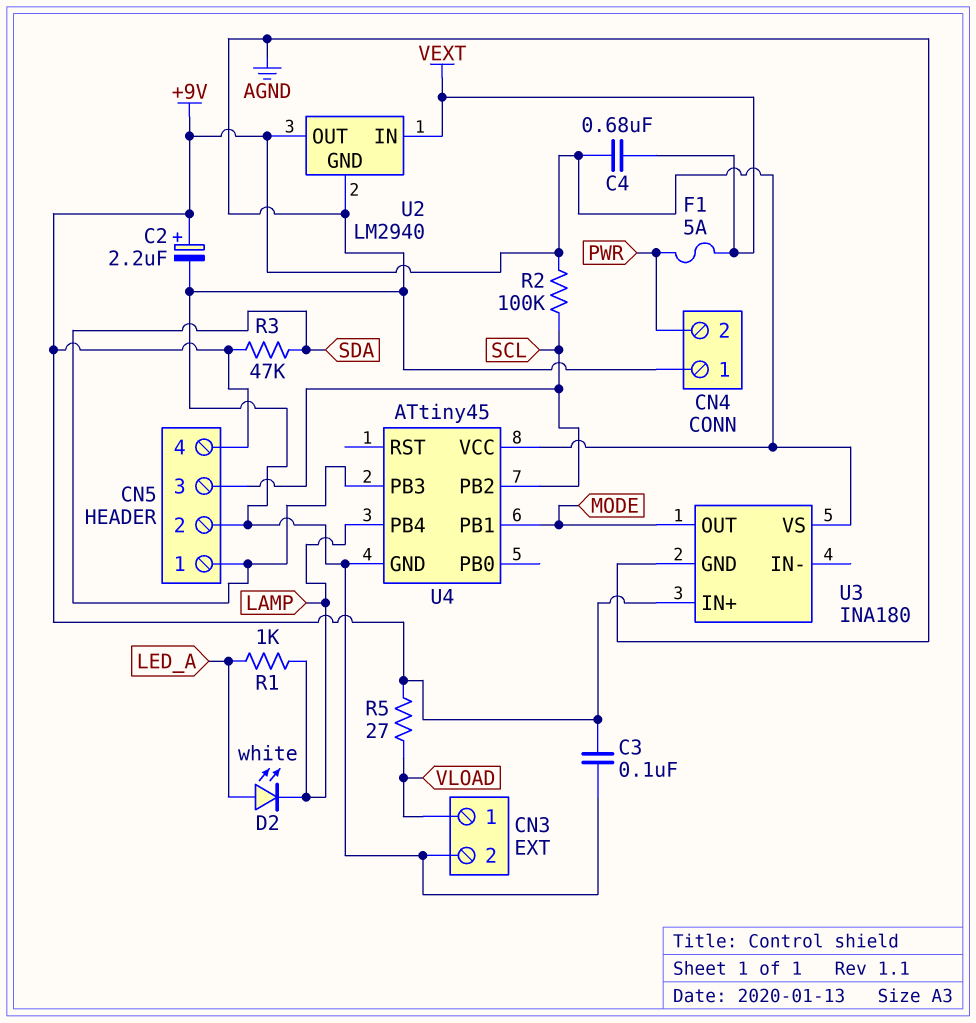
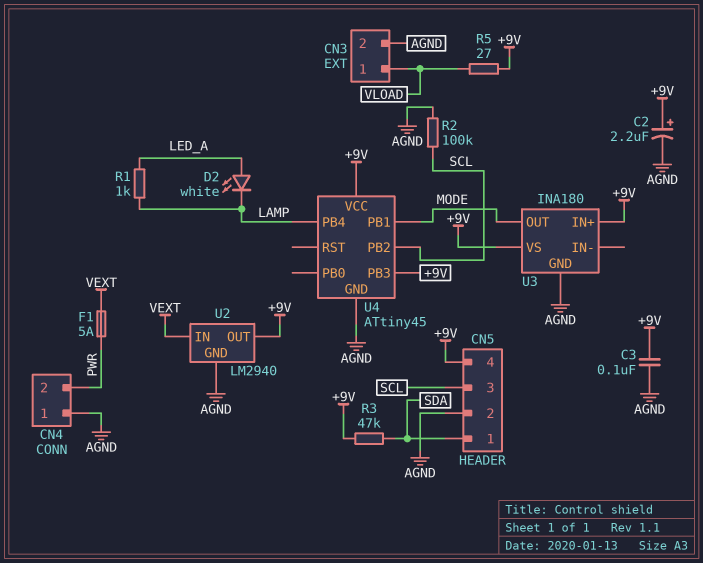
C4: 680nF (+9V, VEXT) -> none
R2: 100k (+9V, SCL) -> 100k (AGND, SCL)
U4 pin PB3: SDA -> +9V

